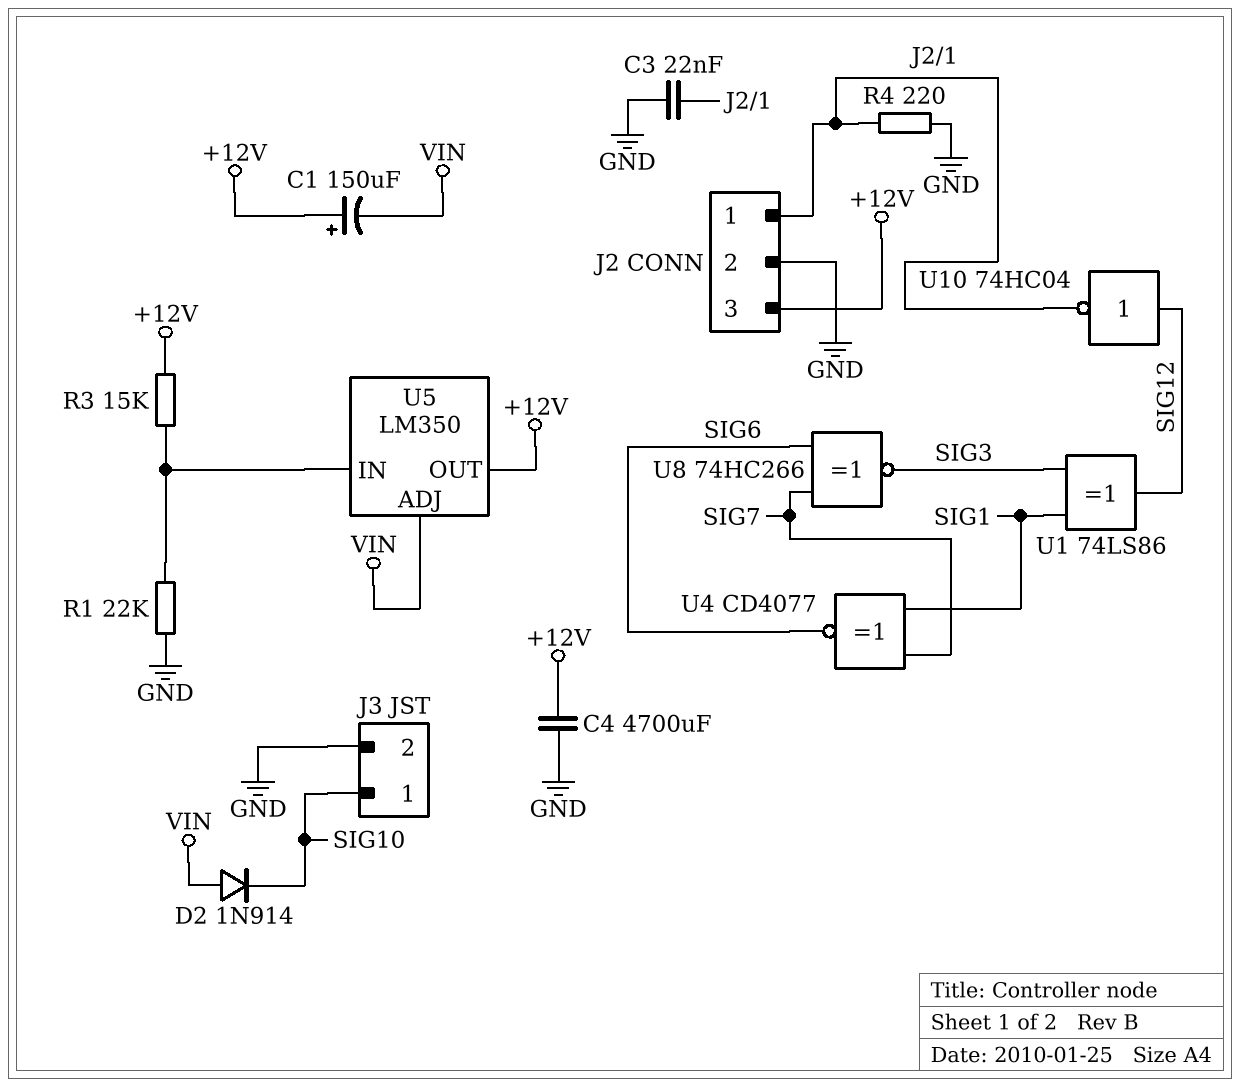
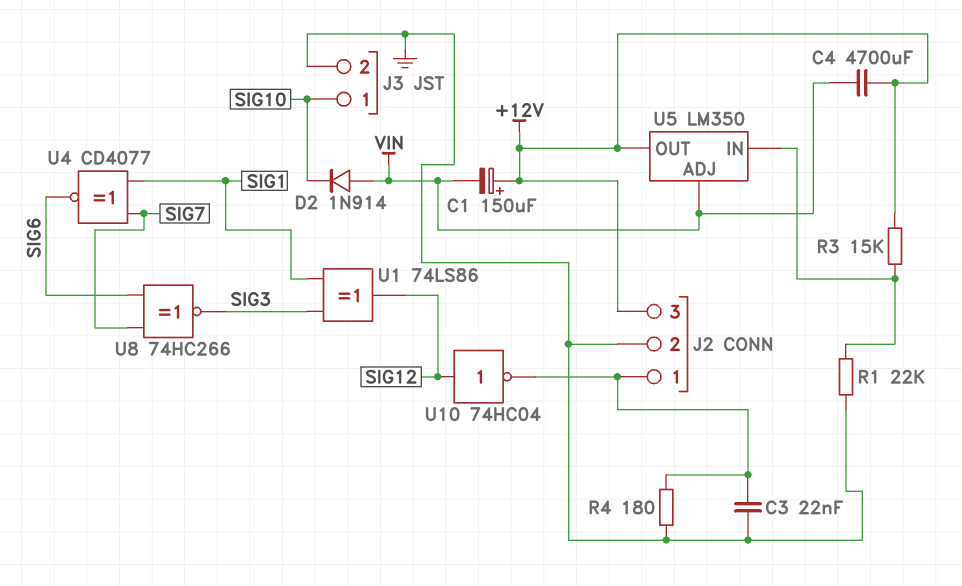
C4: 4700uF (+12V, GND) -> 4700uF (+12V, VIN)
R4: 220 (GND, J2/1) -> 180 (GND, J2/1)

